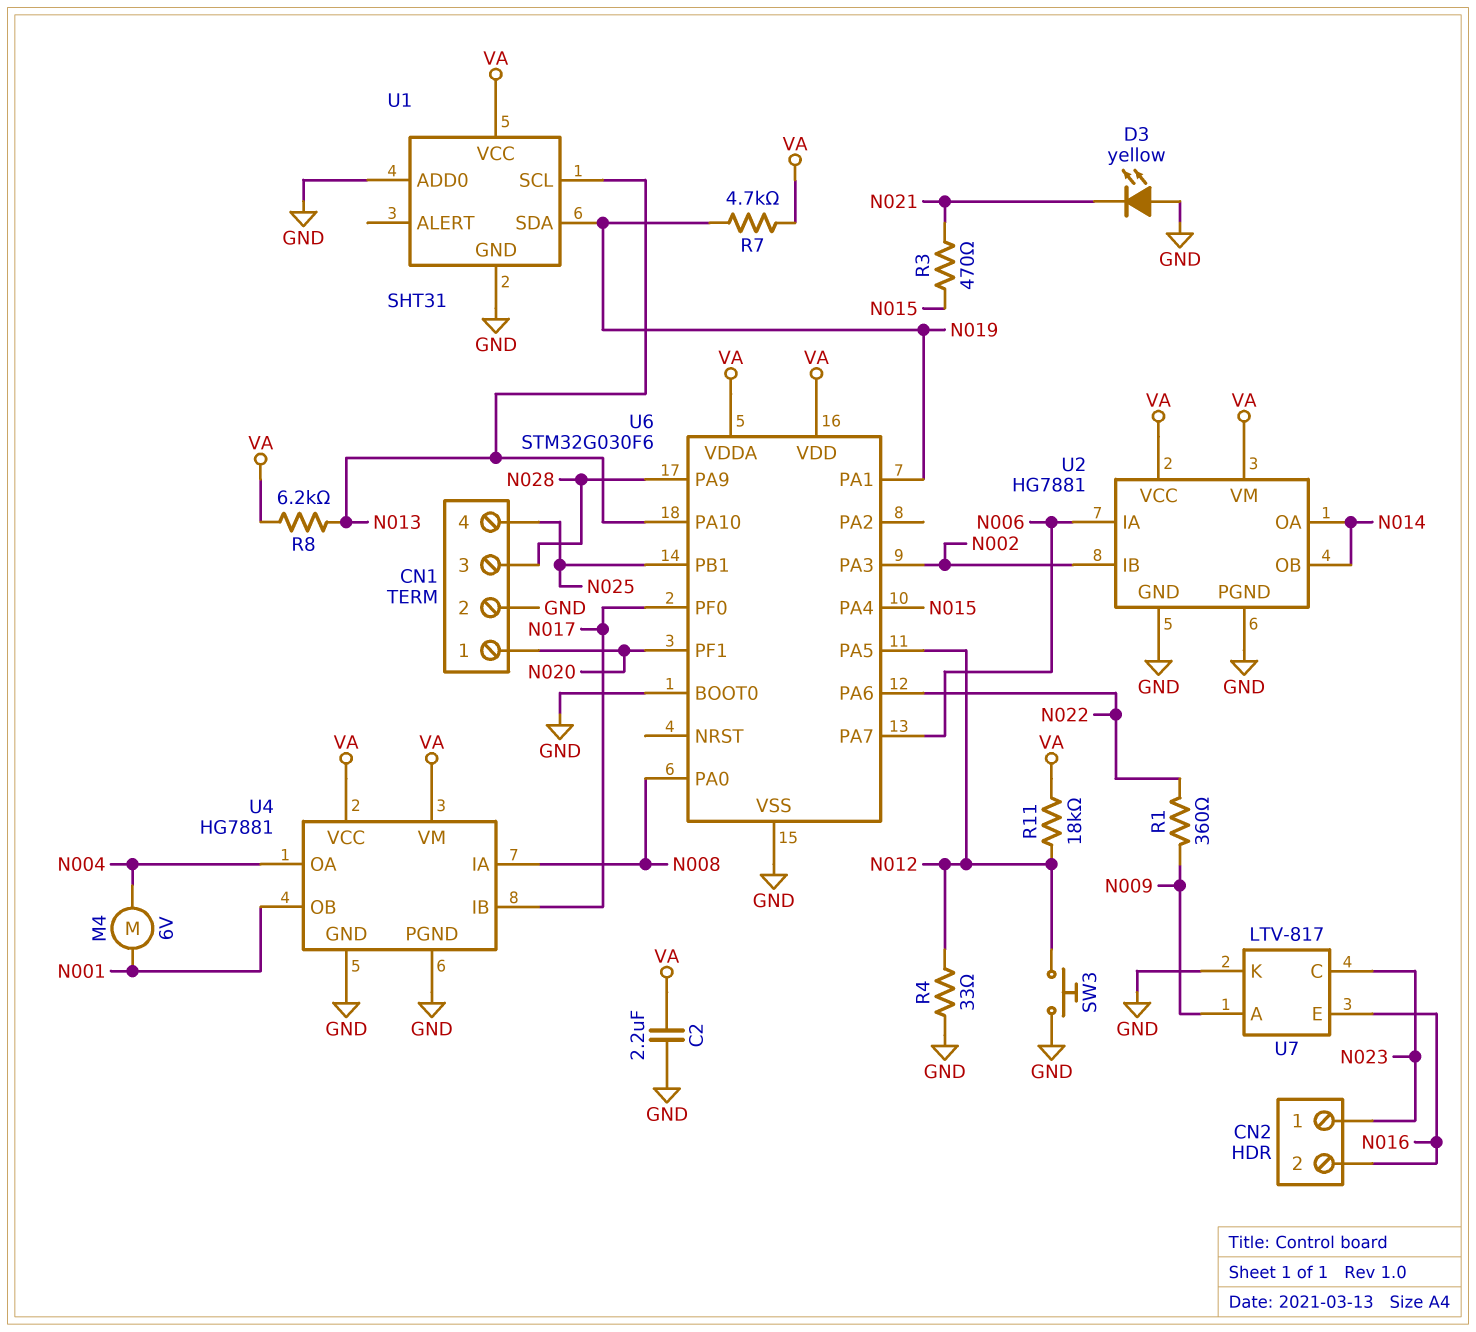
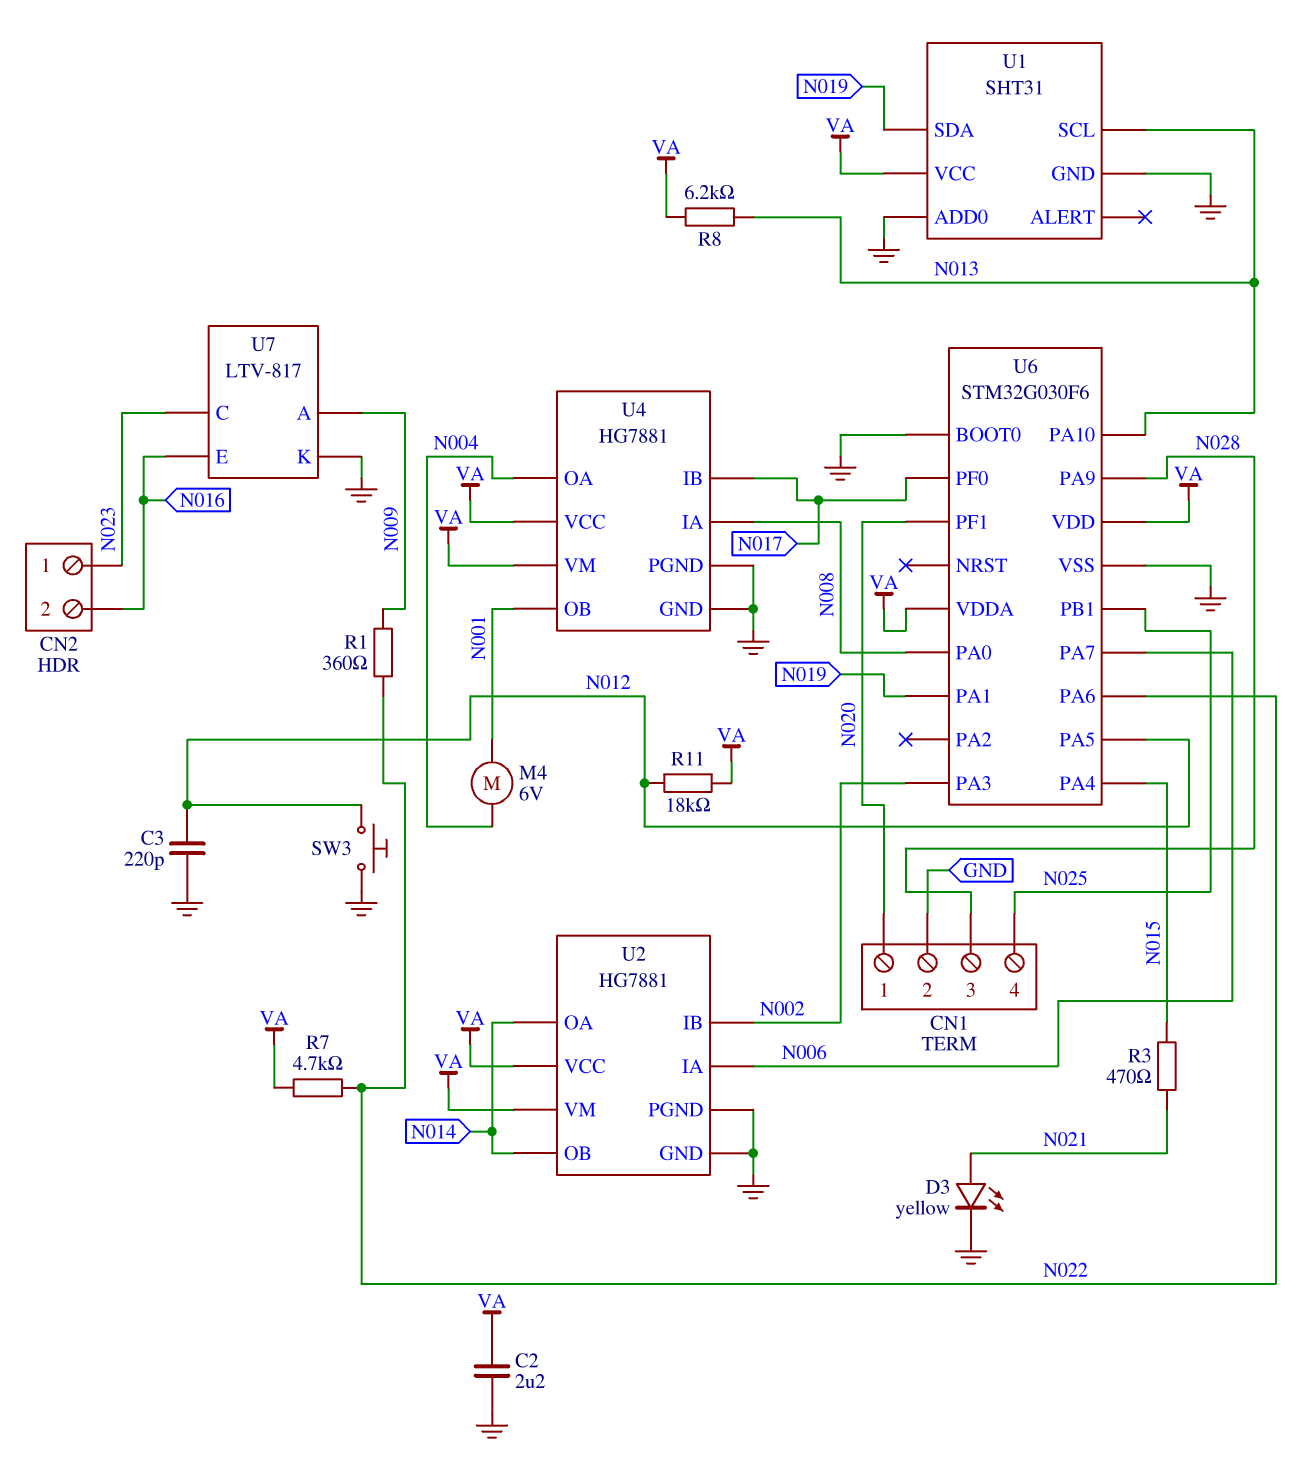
C3: none -> 220pF (GND, N012)
D3: LED yellow (A GND, K N021) -> LED yellow (A N021, K GND)
R4: 33 (GND, N012) -> none
R7: 4.7k (N019, VA) -> 4.7k (N022, VA)

